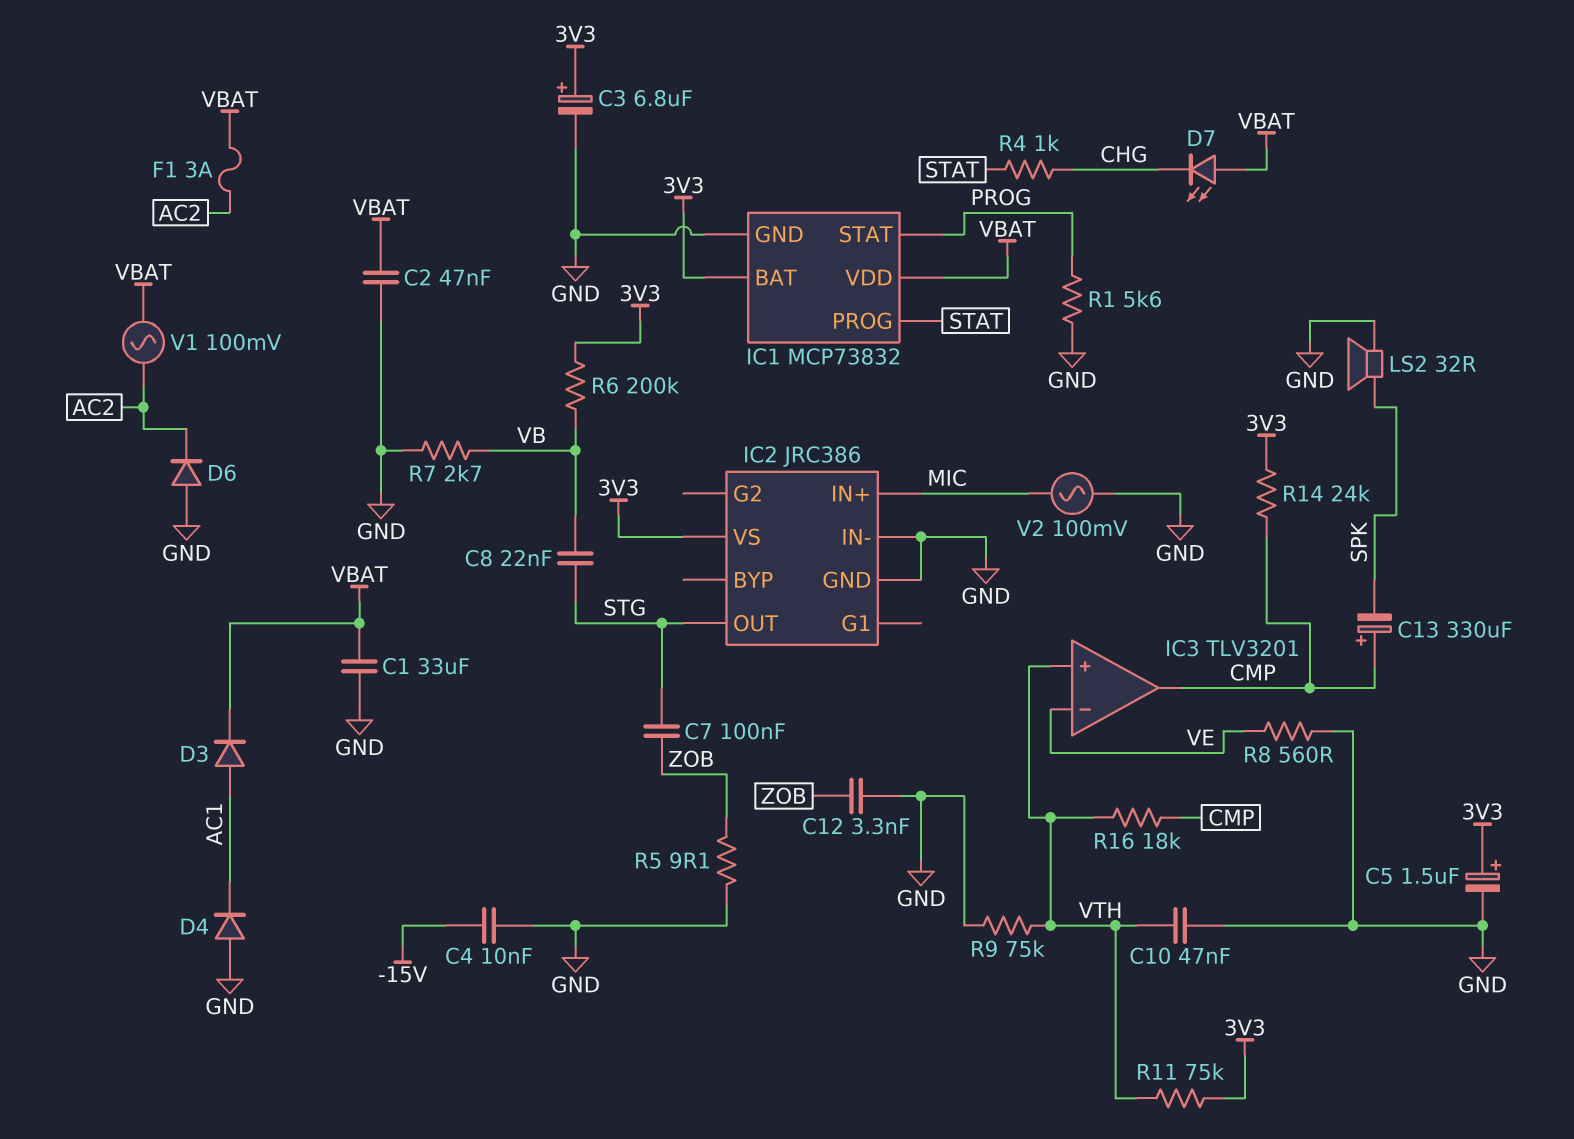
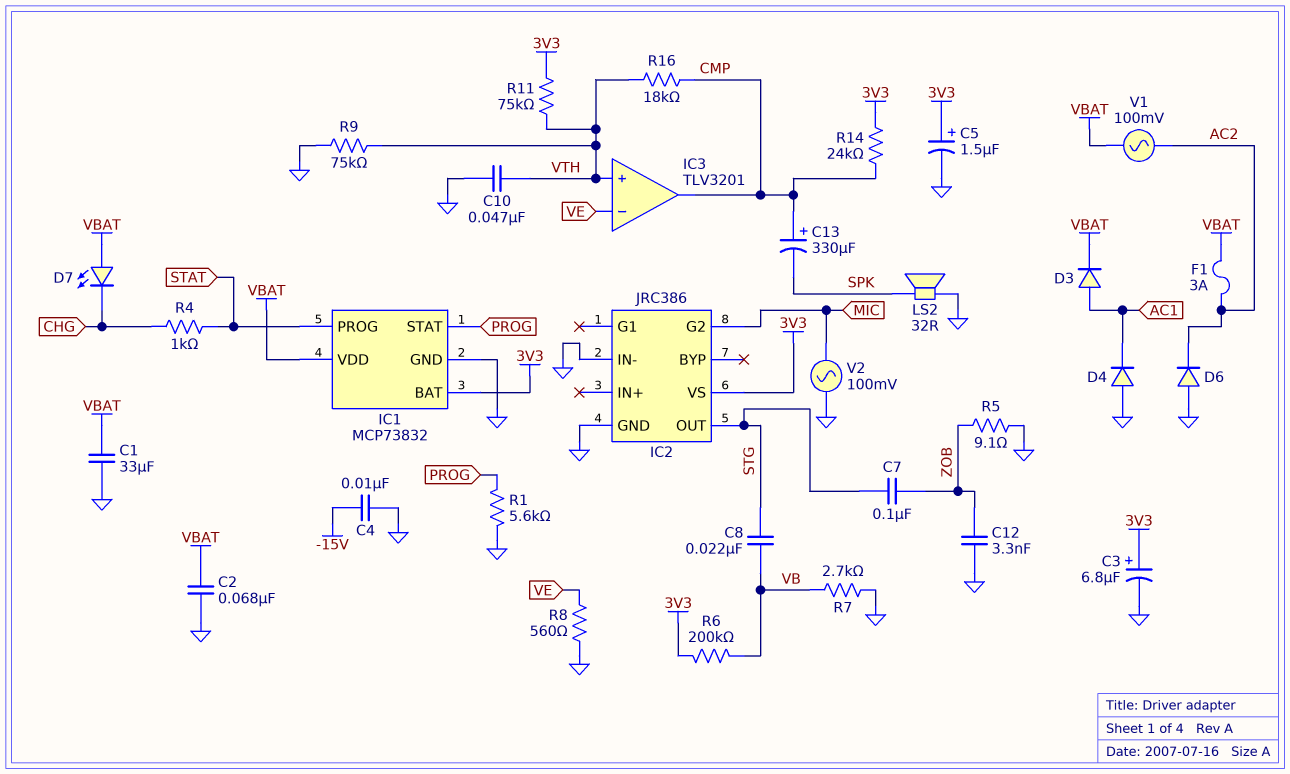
C2: 47nF (GND, VBAT) -> 68nF (GND, VBAT)
IC2 pin G2: none -> MIC
IC2 pin IN+: MIC -> none

